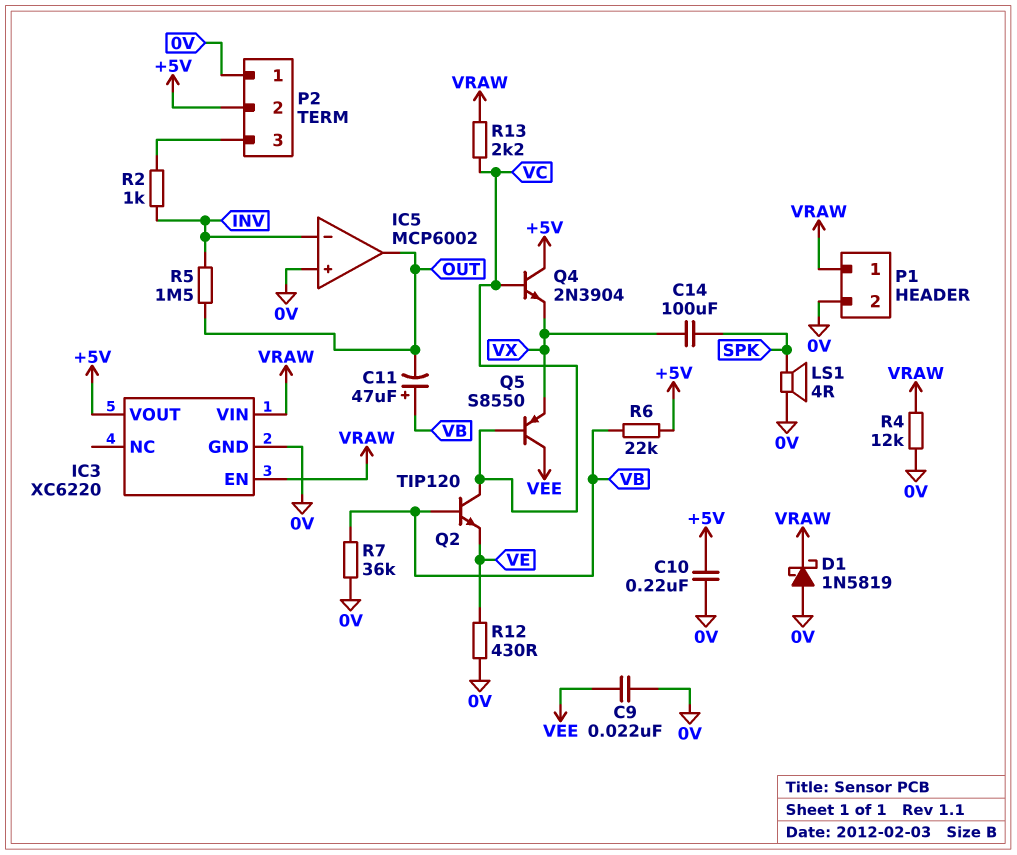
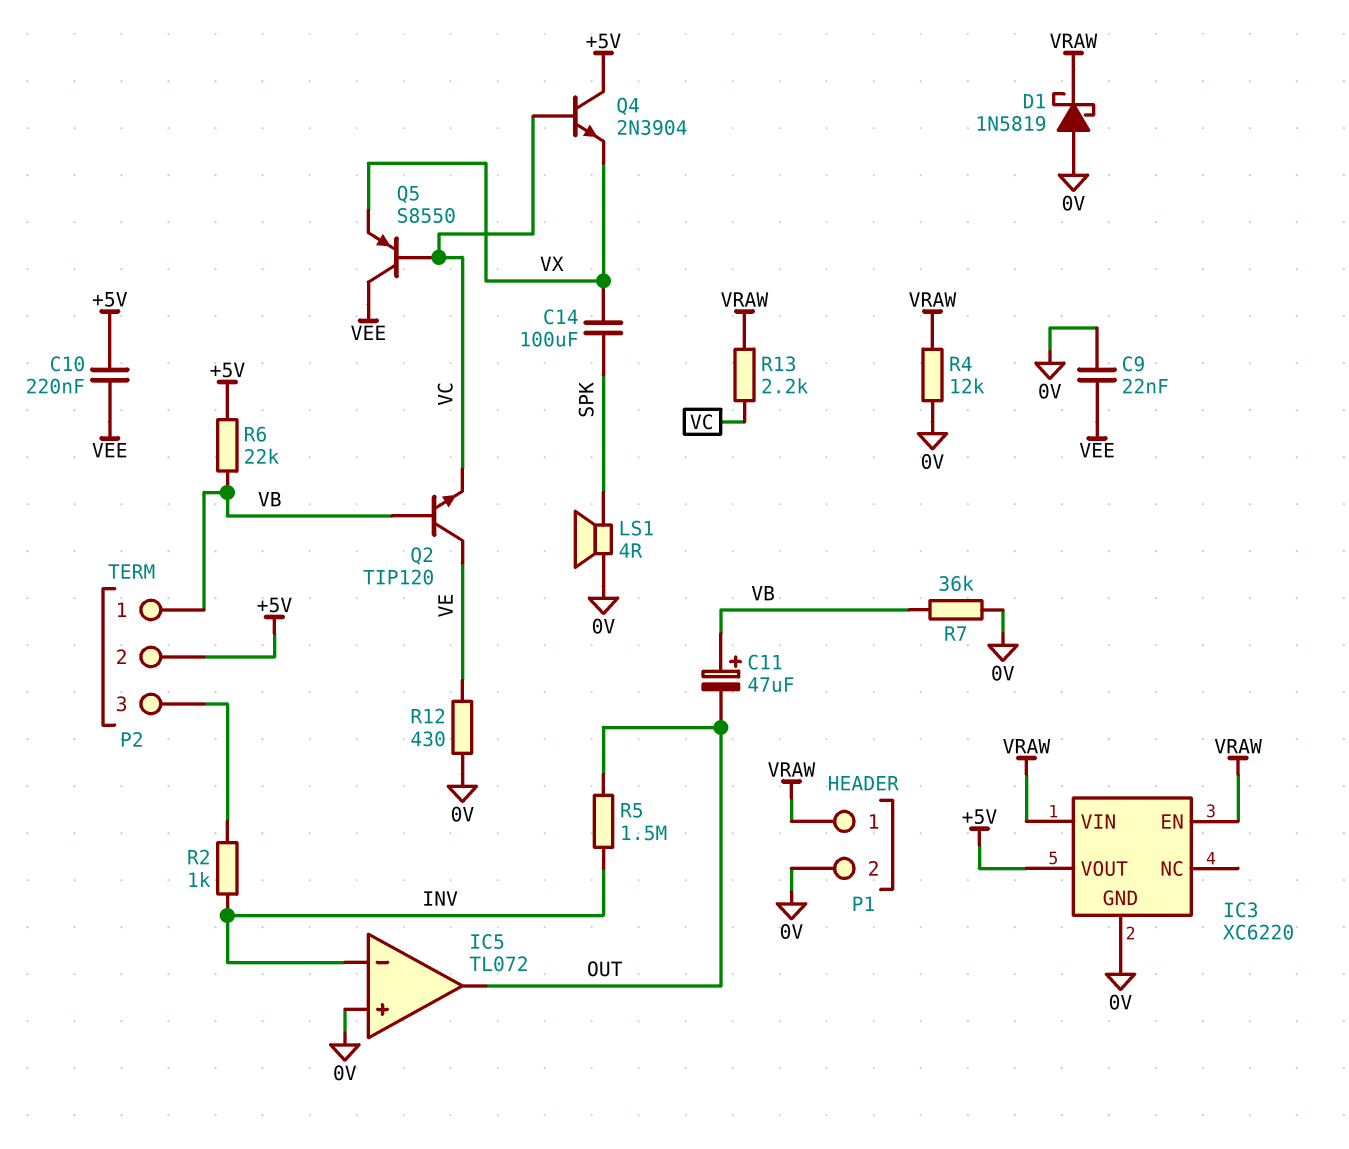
C10: 220nF (+5V, 0V) -> 220nF (+5V, VEE)
IC5: MCP6002 -> TL072
P2 pin 1: 0V -> VB
Q2: NPN TIP120 (B VB, C VC, E VE) -> NPN TIP120 (B VB, C VE, E VC)

